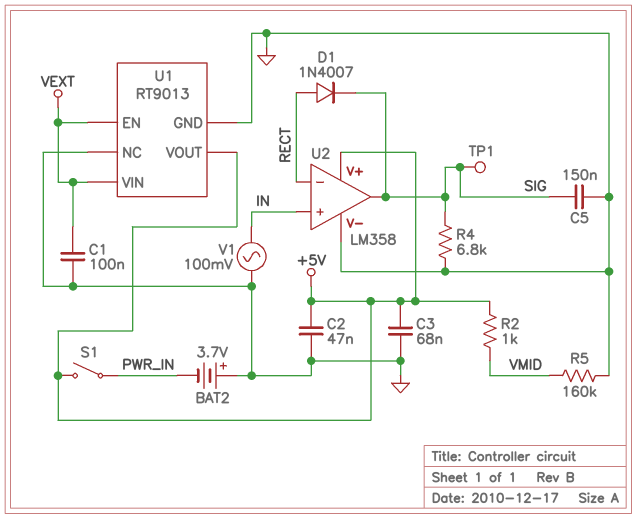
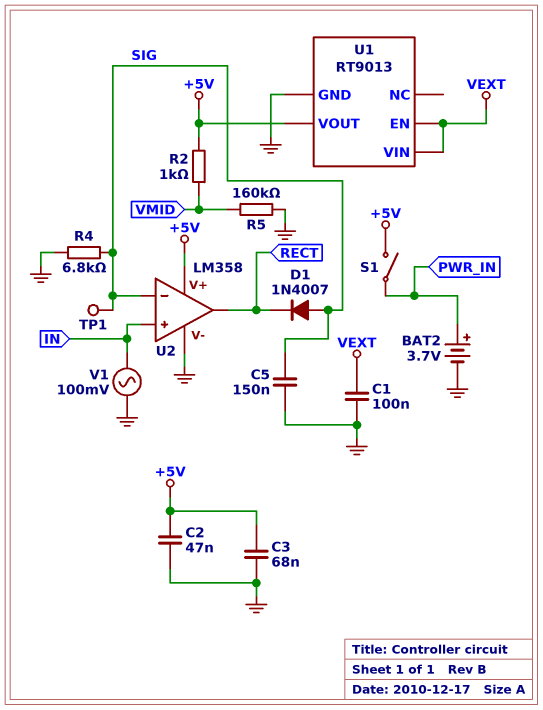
BAT2: 3.7V (plus GND, minus PWR_IN) -> 3.7V (plus PWR_IN, minus GND)
D1: diode 1N4007 (A RECT, K SIG) -> diode 1N4007 (A SIG, K RECT)
U1 pin NC: GND -> none
U2 pin in-: RECT -> SIG
U2 pin out: SIG -> RECT

